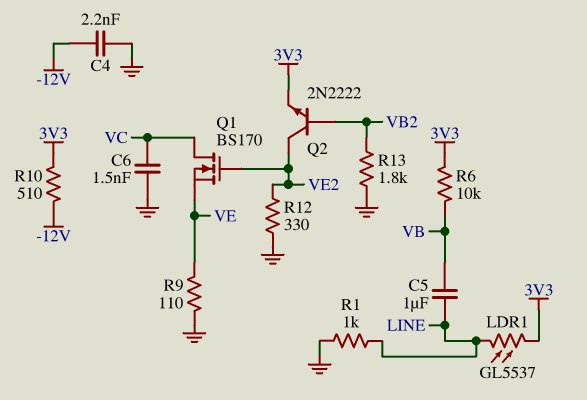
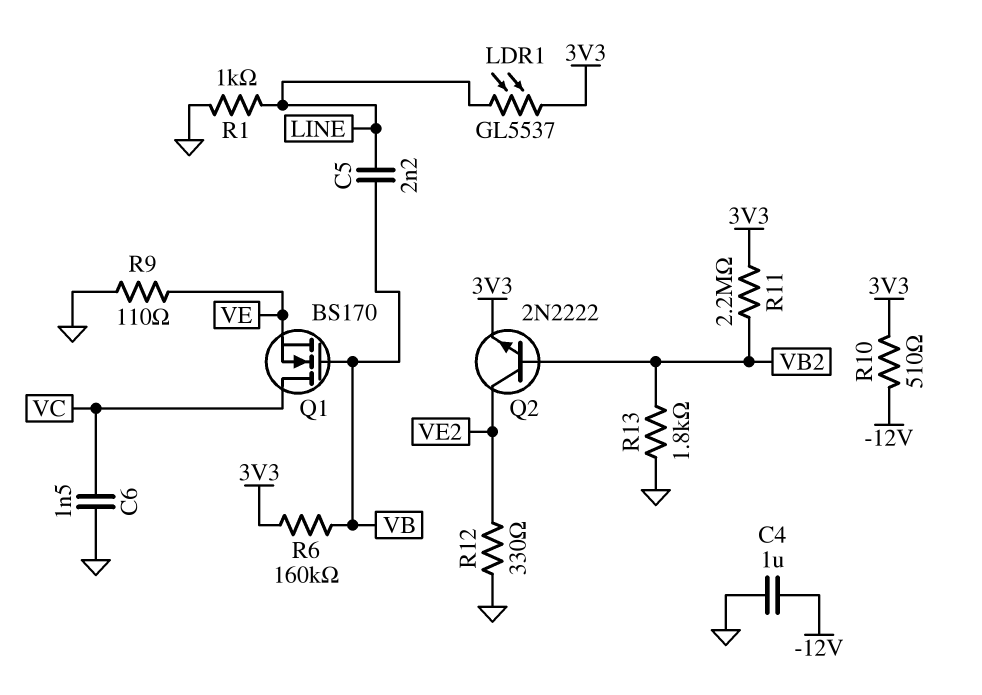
C4: 2.2nF (-12V, GND) -> 1uF (-12V, GND)
C5: 1uF (LINE, VB) -> 2.2nF (LINE, VB)
Q1: NMOS BS170 (G VE2, D VC, S VE) -> NMOS BS170 (G VB, D VC, S VE)
R6: 10k (3V3, VB) -> 160k (3V3, VB)
R11: none -> 2.2M (3V3, VB2)

